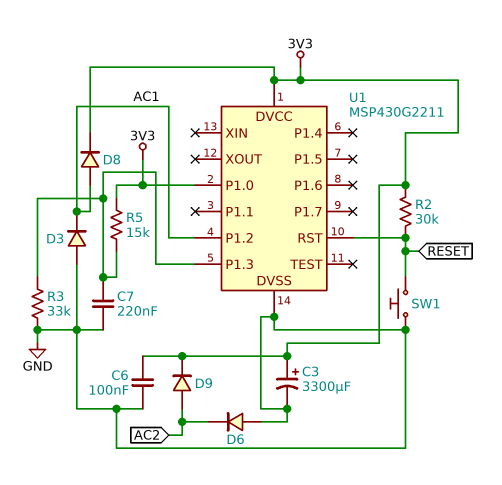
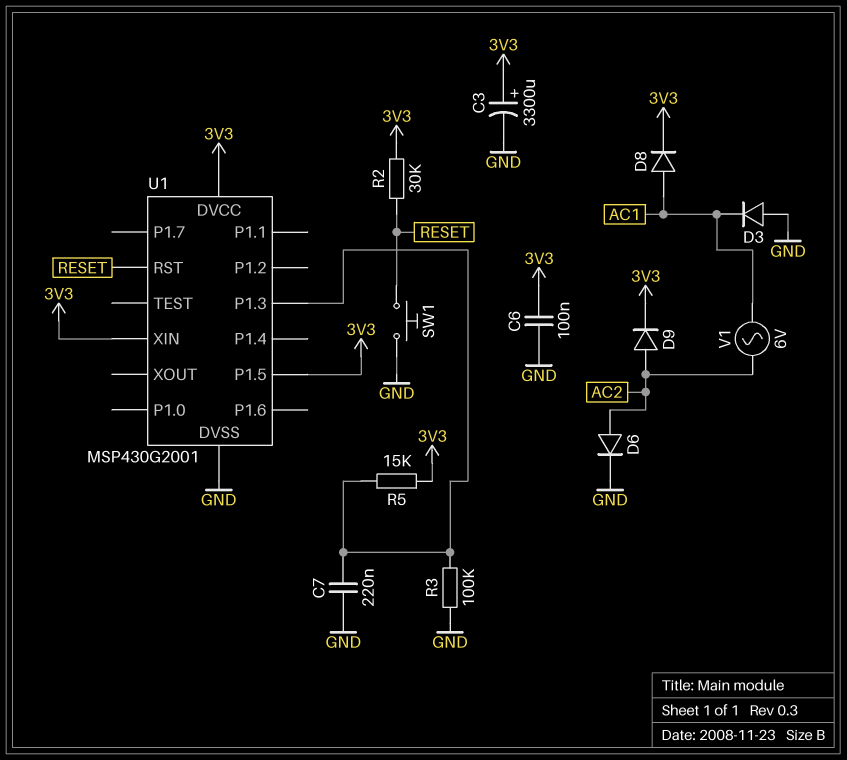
D6: diode (A GND, K AC2) -> diode (A AC2, K GND)
R3: 33k (GND, U1/P1.3) -> 100k (GND, U1/P1.3)
U1: MSP430G2211 -> MSP430G2001
U1 pin P1.0: 3V3 -> none
U1 pin P1.2: AC1 -> none
U1 pin P1.5: none -> 3V3
U1 pin XIN: none -> 3V3
V1: none -> AC 6V (AC1, AC2)

